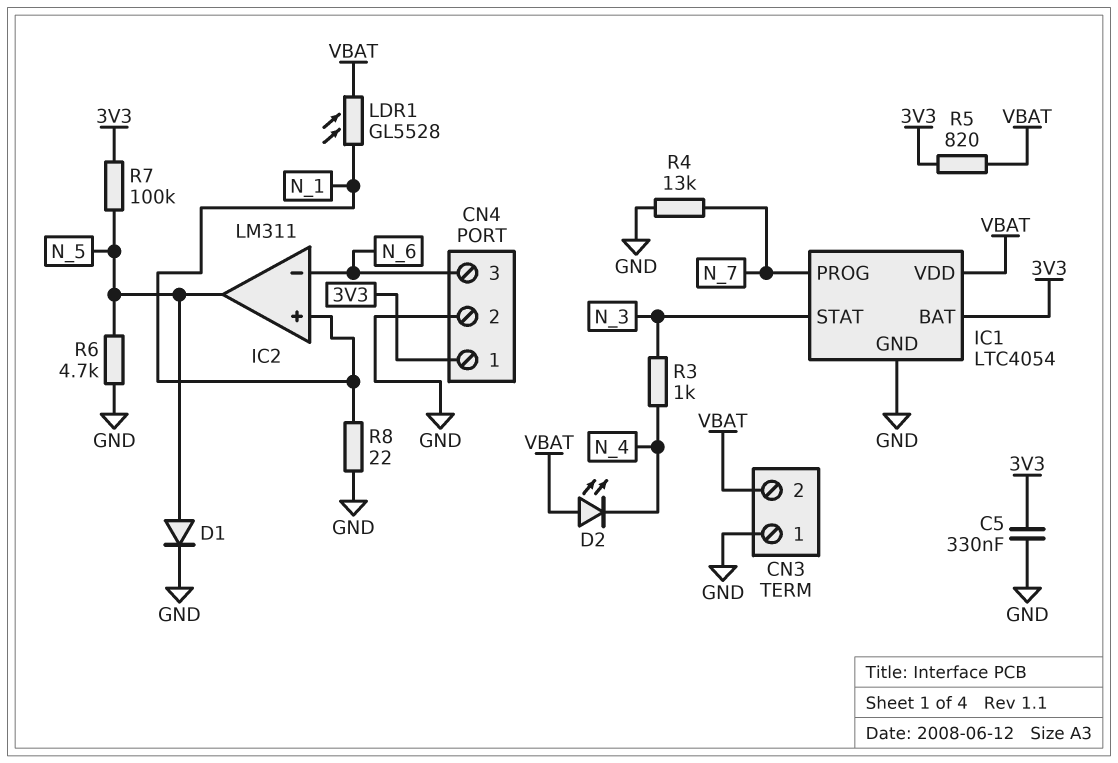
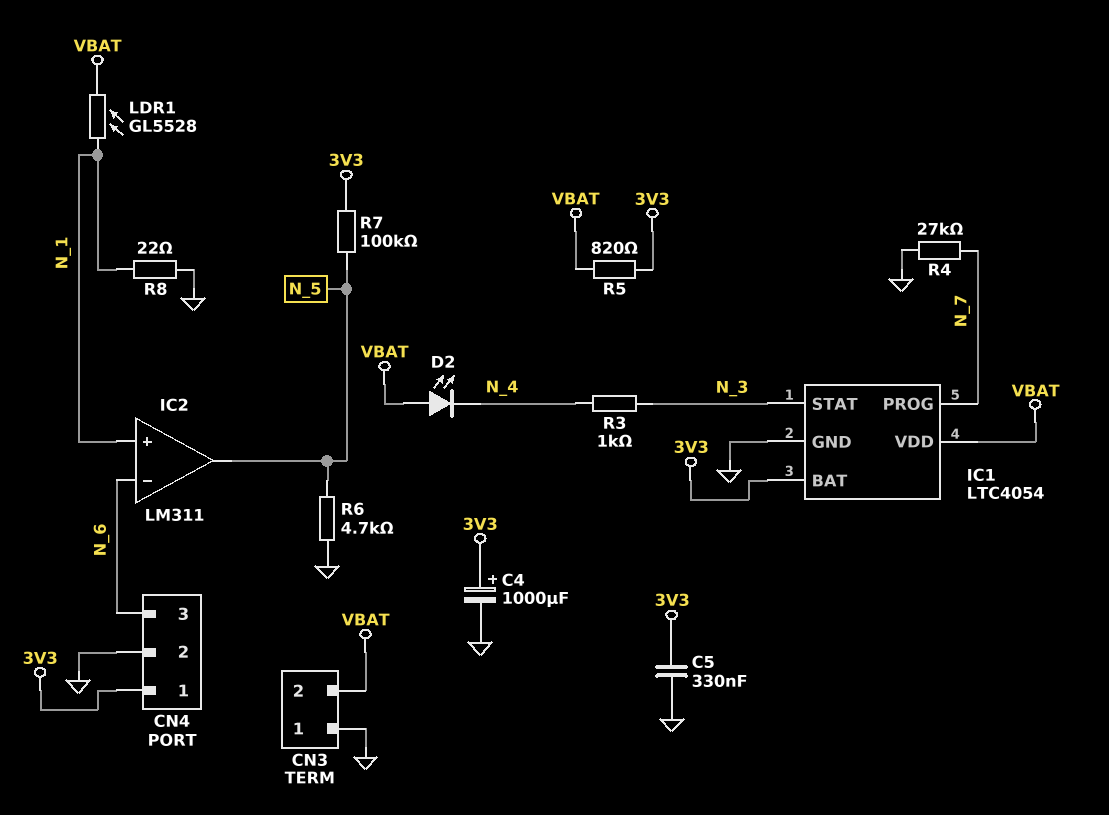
C4: none -> 1000uF (plus 3V3, minus GND)
D1: diode (A N_5, K GND) -> none
R4: 13k (GND, N_7) -> 27k (GND, N_7)

